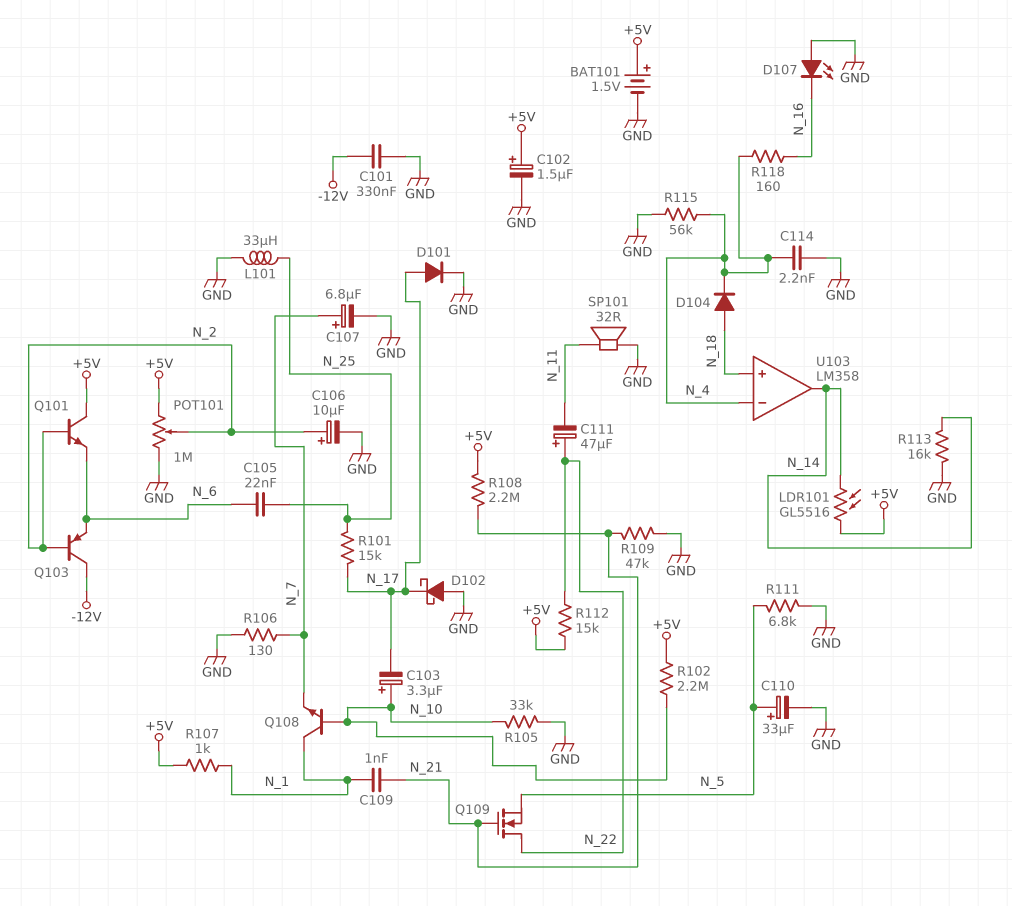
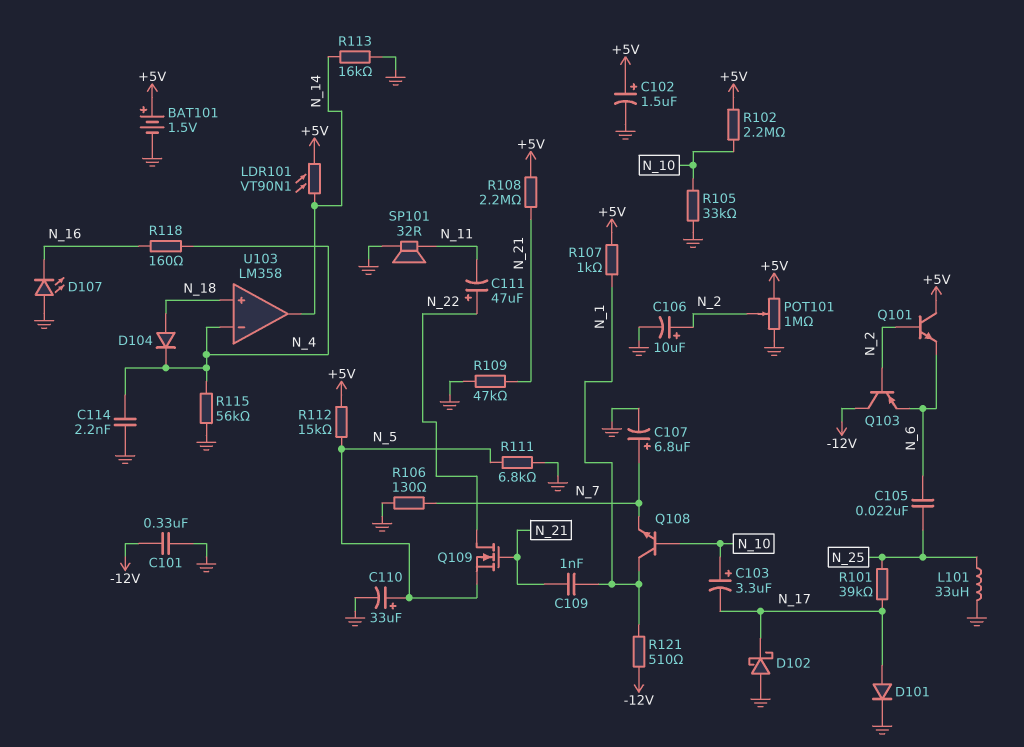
LDR101: GL5516 (+5V, N_14) -> VT90N1 (+5V, N_14)
R101: 15k (N_17, N_25) -> 39k (N_17, N_25)
R112: 15k (+5V, N_22) -> 15k (+5V, N_5)
R121: none -> 510 (-12V, N_1)

